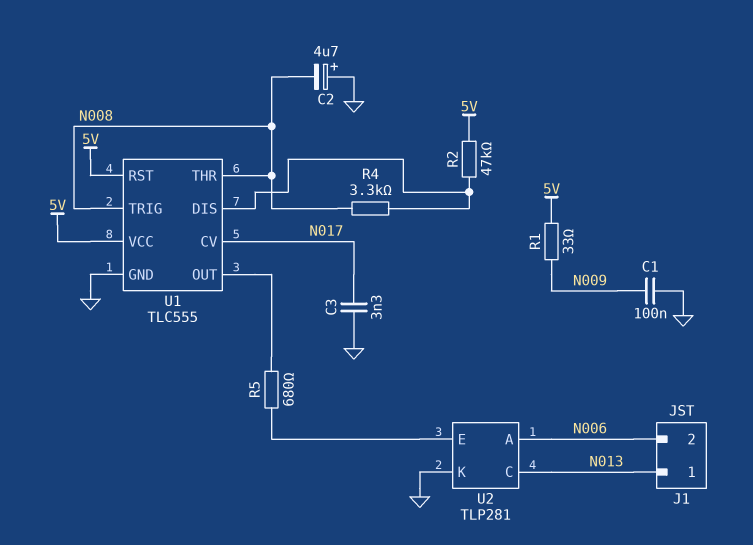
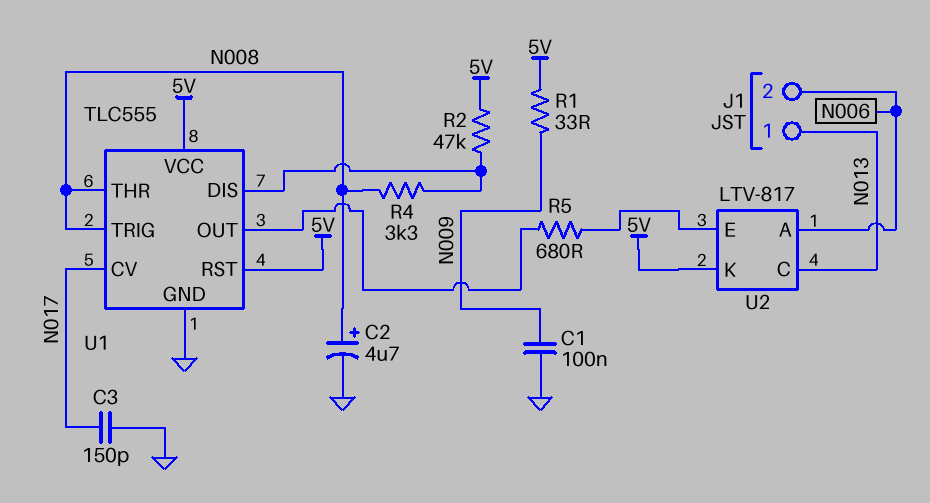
C2: 4.7uF (plus GND, minus N008) -> 4.7uF (plus N008, minus GND)
C3: 3.3nF (GND, N017) -> 150pF (GND, N017)
U2: TLP281 -> LTV-817
U2 pin K: GND -> 5V

